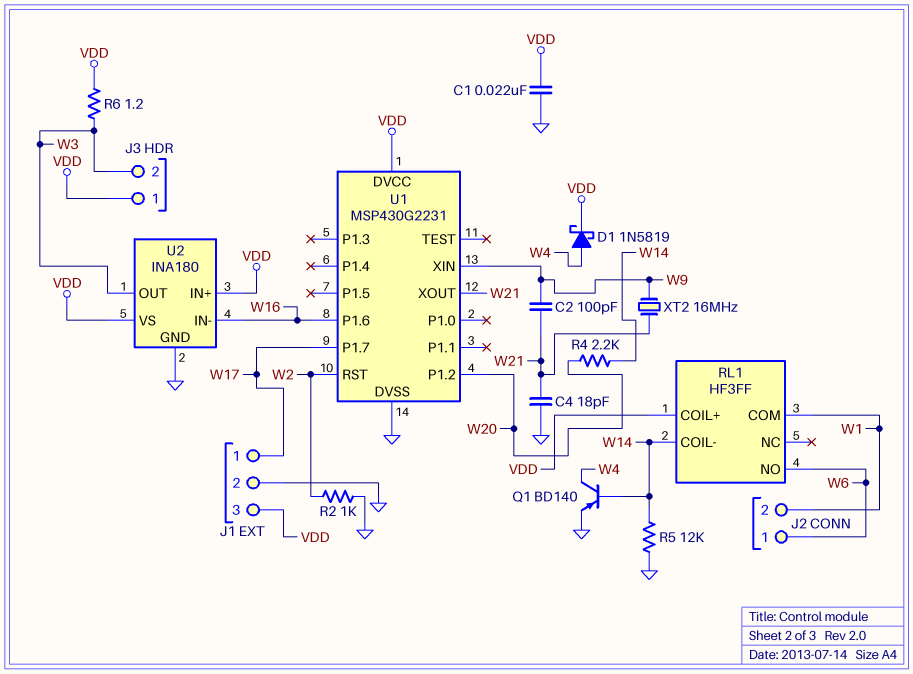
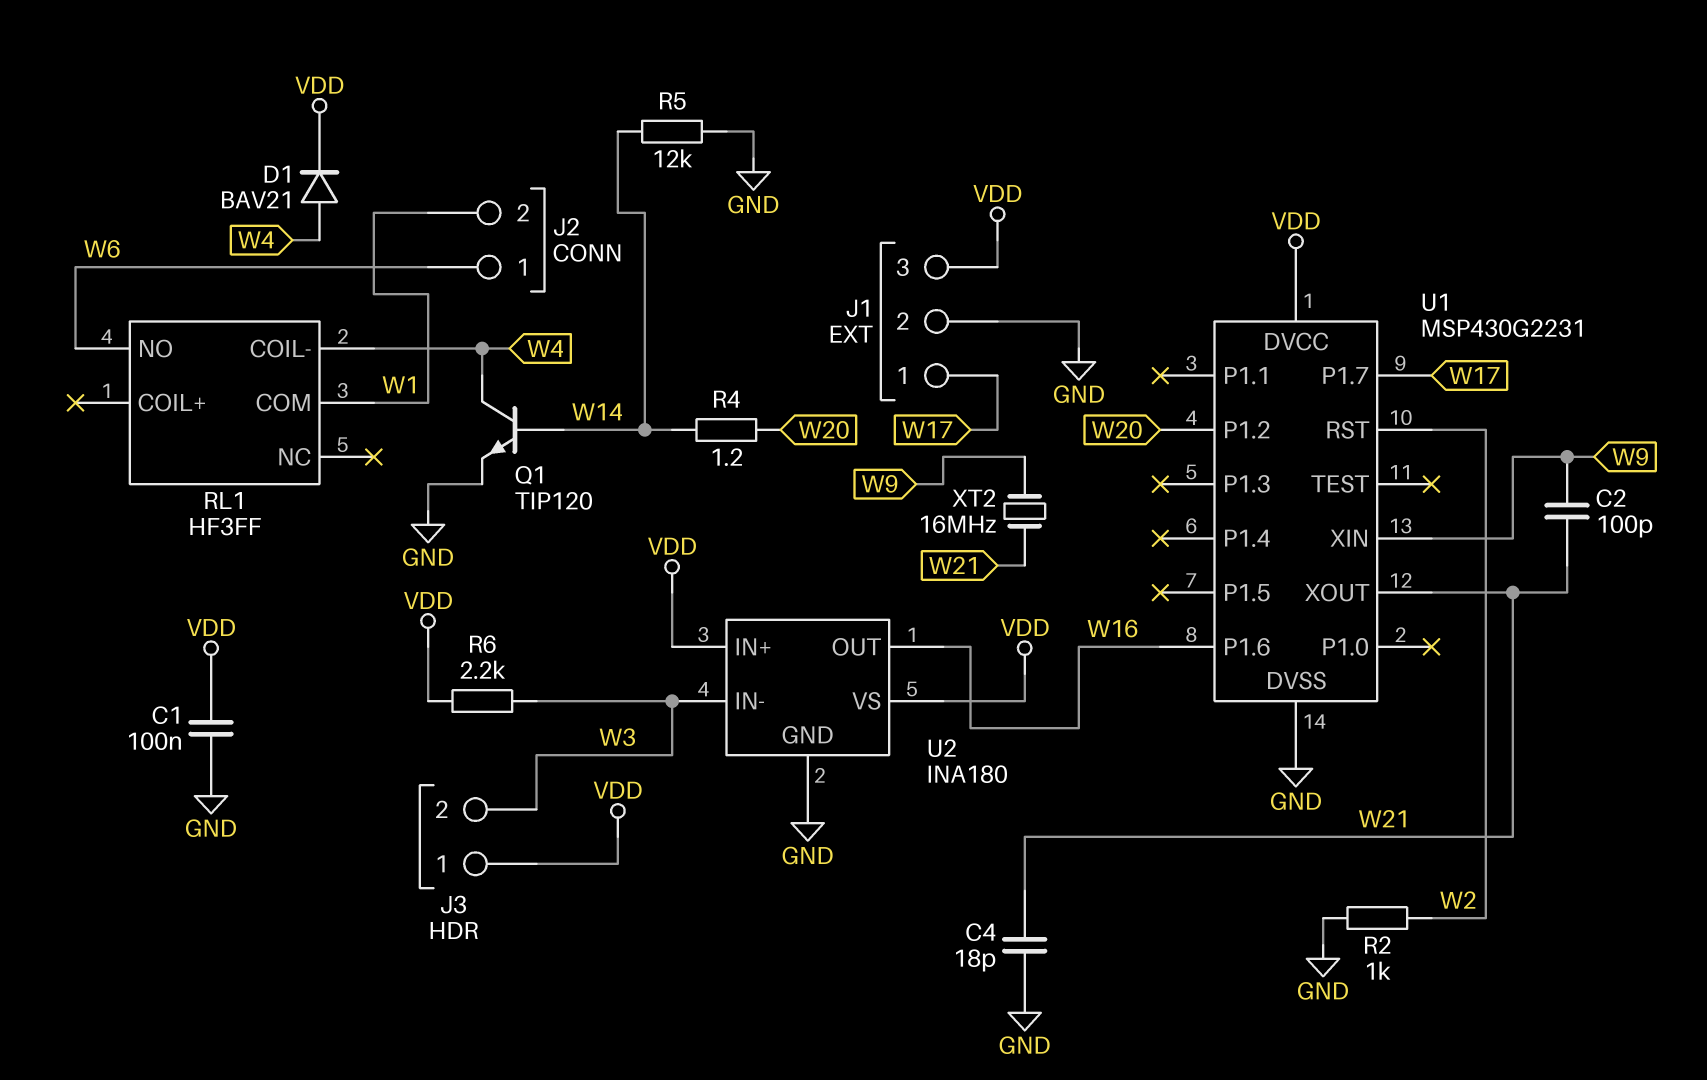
C1: 22nF (GND, VDD) -> 100nF (GND, VDD)
D1: schottky 1N5819 (A W4, K VDD) -> diode BAV21 (A W4, K VDD)
Q1: PNP BD140 (B W14, C W4, E GND) -> NPN TIP120 (B W14, C W4, E GND)
R4: 2.2k (W14, W20) -> 1.2 (W14, W20)
R6: 1.2 (VDD, W3) -> 2.2k (VDD, W3)
RL1 pin COIL+: VDD -> none
RL1 pin COIL-: W14 -> W4
U2 pin IN-: W16 -> W3
U2 pin OUT: W3 -> W16

